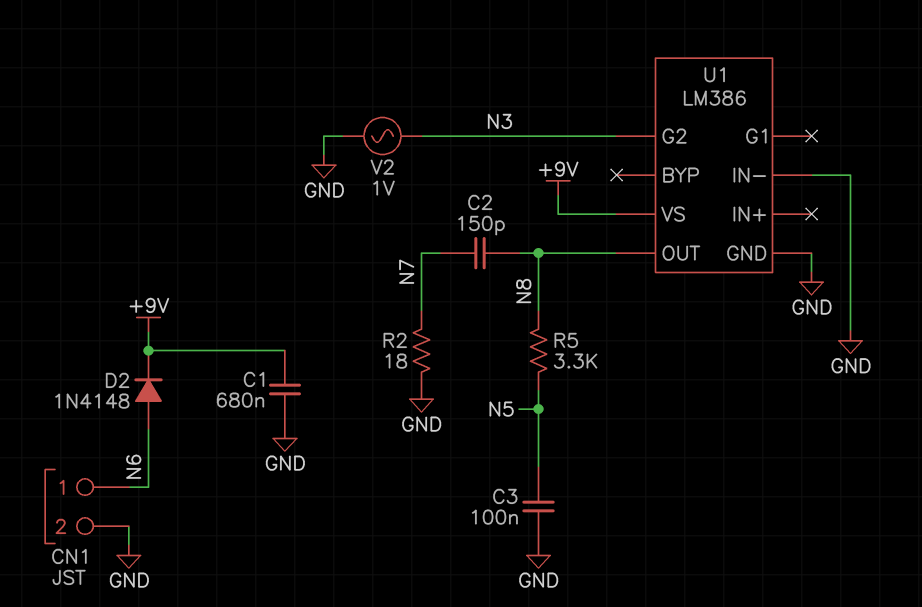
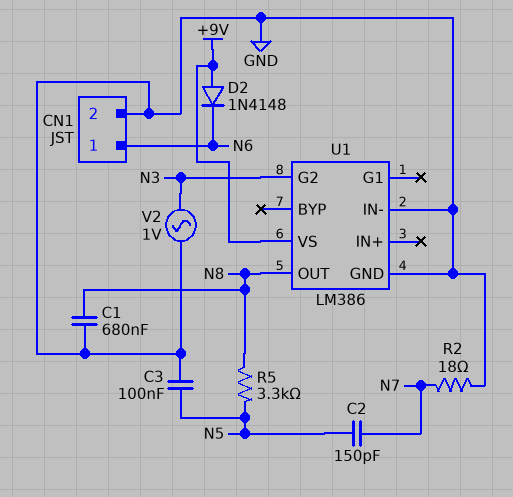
C1: 680nF (+9V, GND) -> 680nF (GND, N8)
C2: 150pF (N7, N8) -> 150pF (N5, N7)
D2: diode 1N4148 (A N6, K +9V) -> diode 1N4148 (A +9V, K N6)

